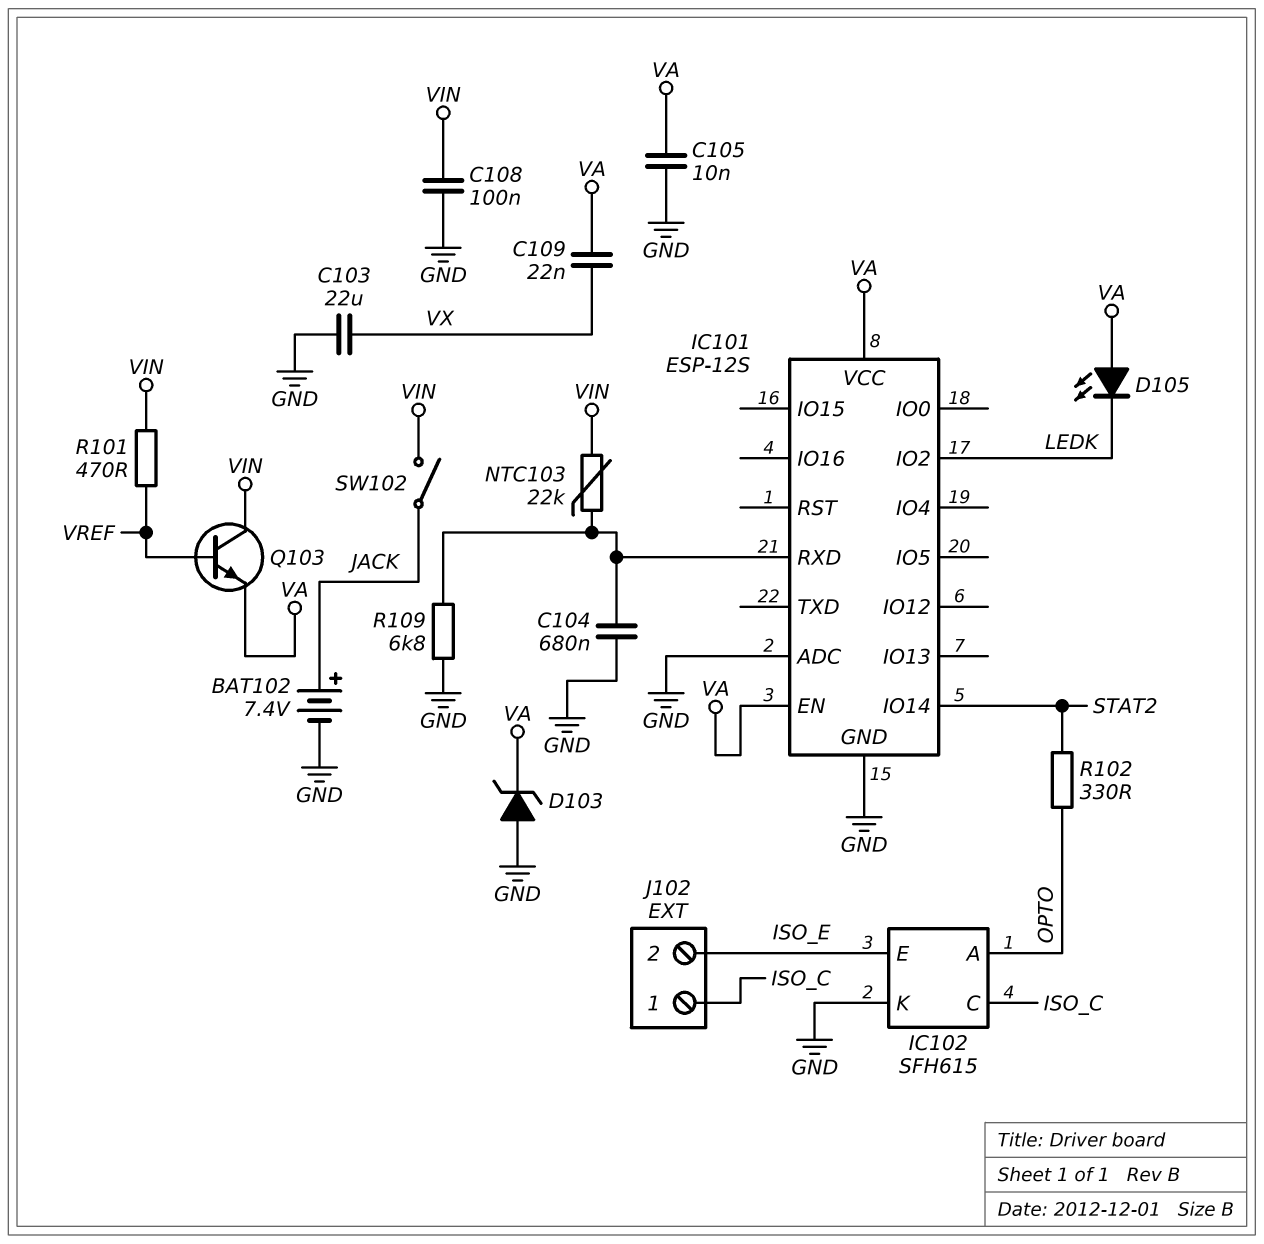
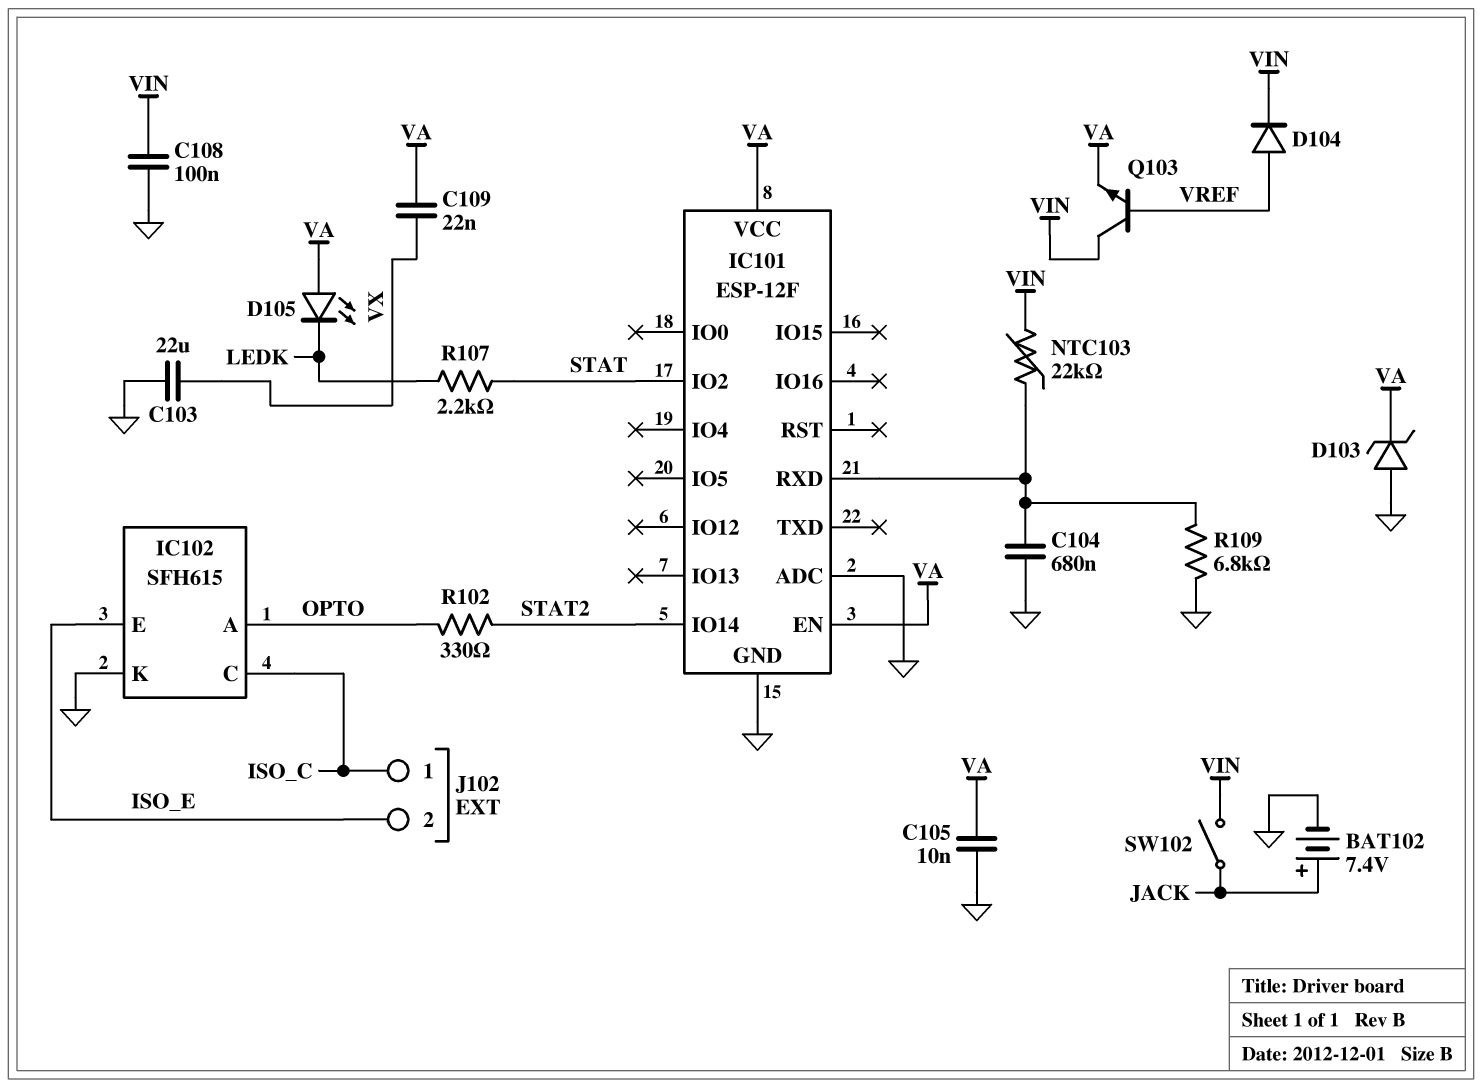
D104: none -> diode (A VREF, K VIN)
IC101: ESP-12S -> ESP-12F
IC101 pin IO2: LEDK -> STAT
R101: 470 (VIN, VREF) -> none
R107: none -> 2.2k (LEDK, STAT)

